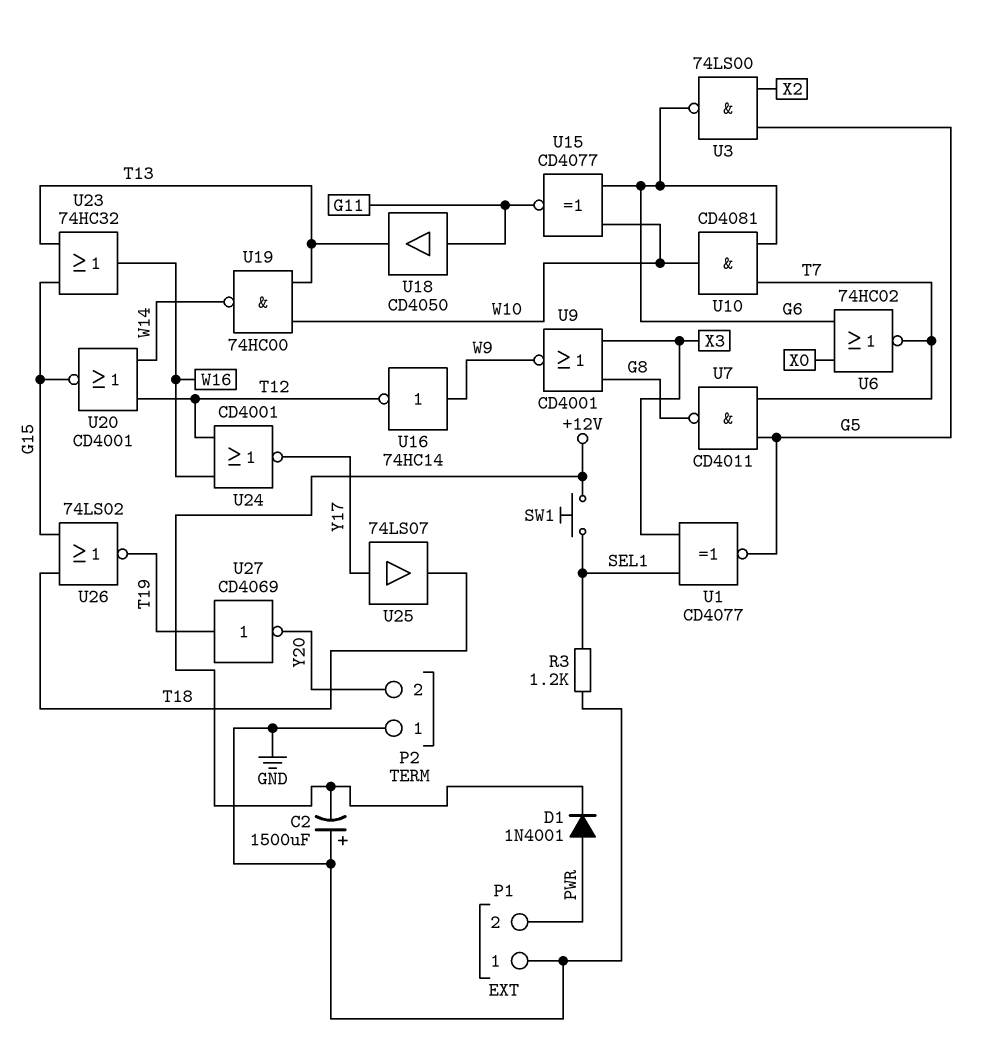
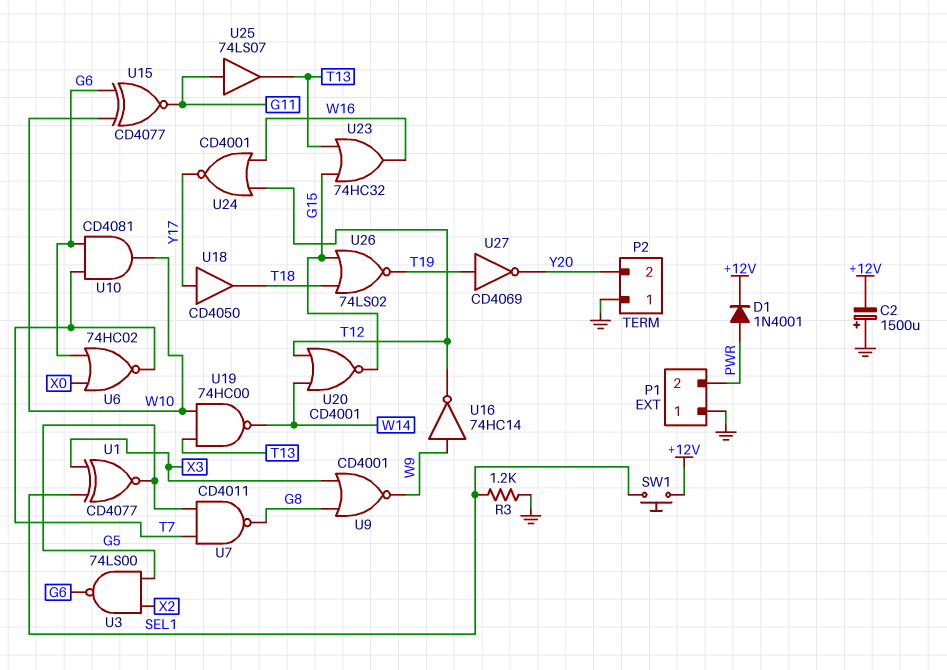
U18: buffer CD4050 (in G11, out T13) -> buffer CD4050 (in Y17, out T18)
U25: buffer 74LS07 (in Y17, out T18) -> buffer 74LS07 (in G11, out T13)

